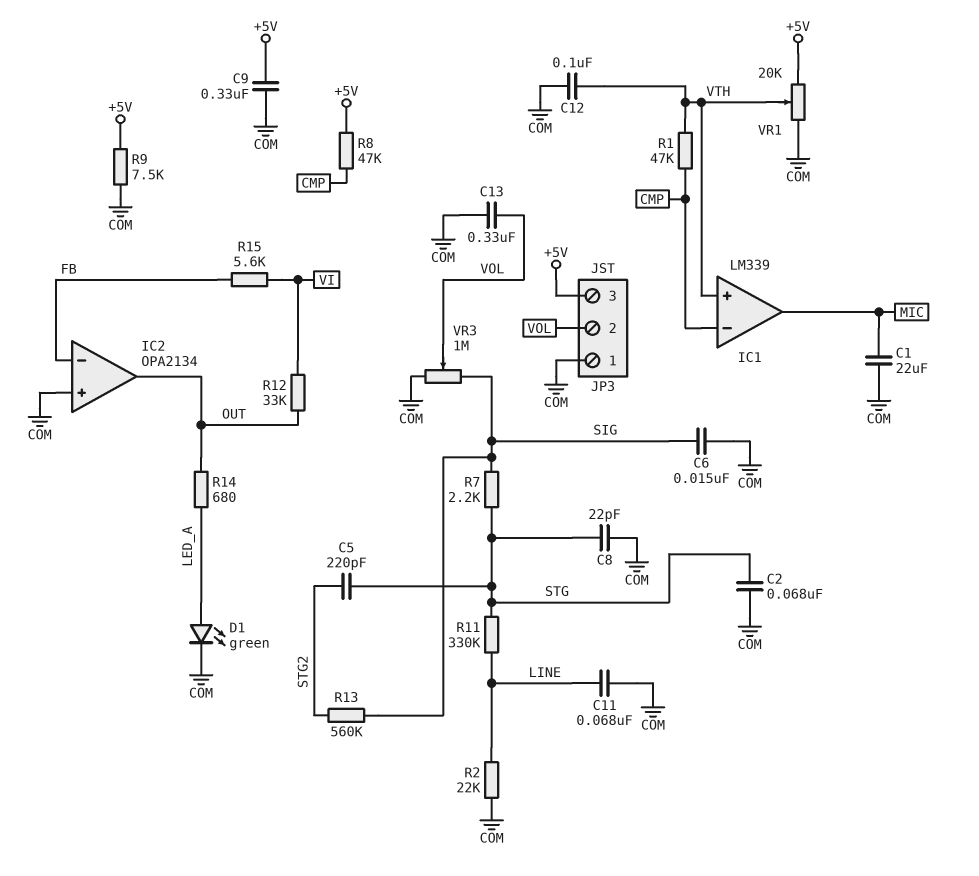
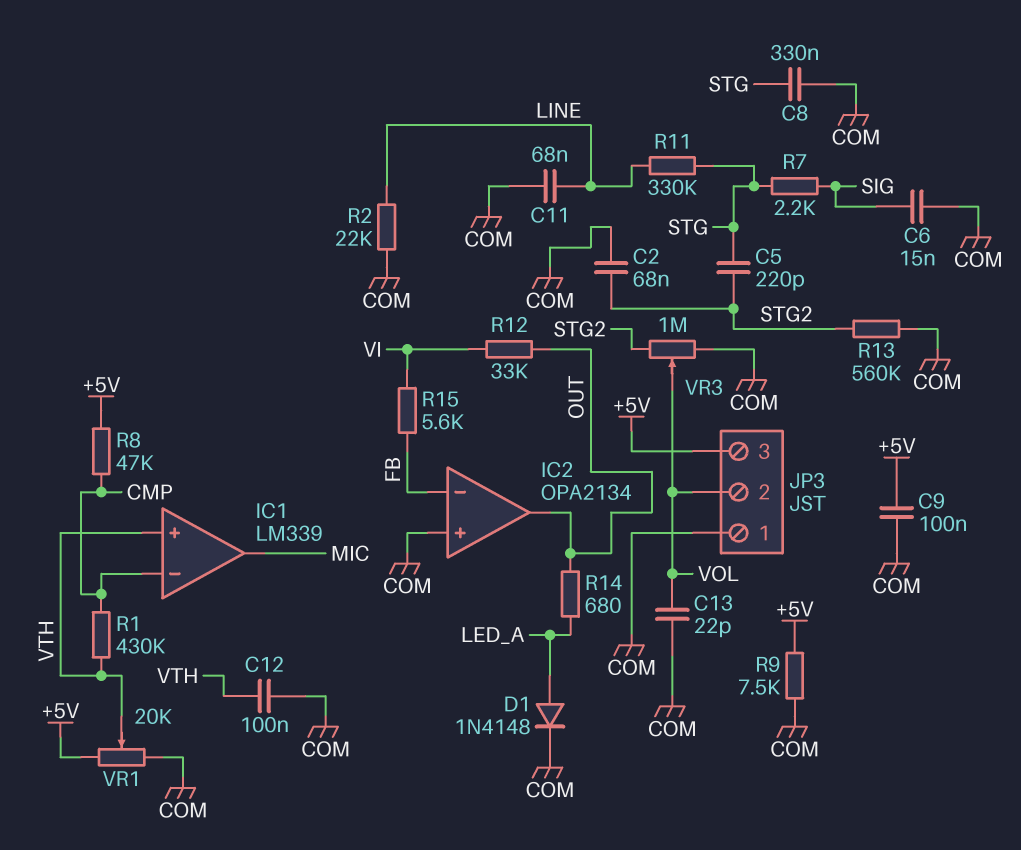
C1: 22uF (COM, MIC) -> none
C2: 68nF (COM, STG) -> 68nF (COM, STG2)
C8: 22pF (COM, STG) -> 330nF (COM, STG)
C9: 330nF (+5V, COM) -> 100nF (+5V, COM)
C13: 330nF (COM, VOL) -> 22pF (COM, VOL)
D1: LED green (A LED_A, K COM) -> diode 1N4148 (A LED_A, K COM)
R1: 47k (CMP, VTH) -> 430k (CMP, VTH)
R13: 560k (SIG, STG2) -> 560k (COM, STG2)
VR3: 1M (COM, SIG, wiper VOL) -> 1M (COM, STG2, wiper VOL)

